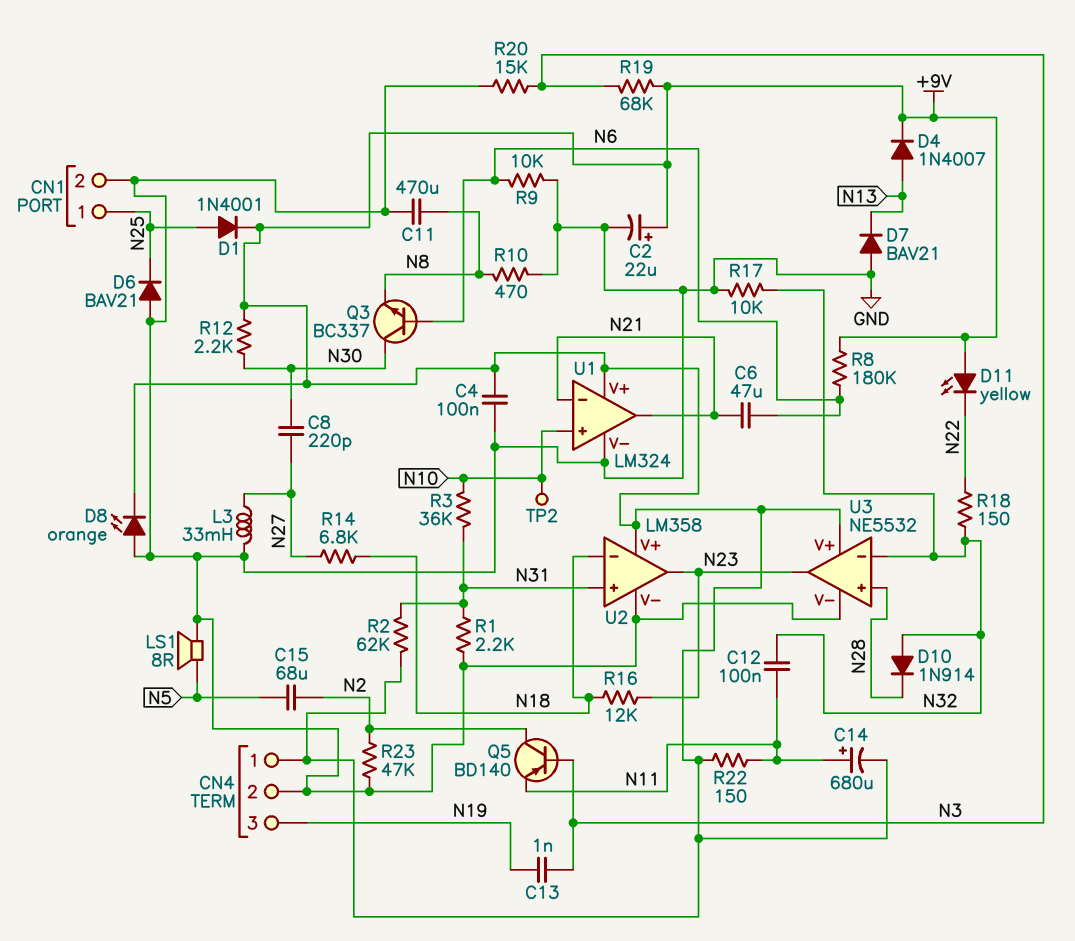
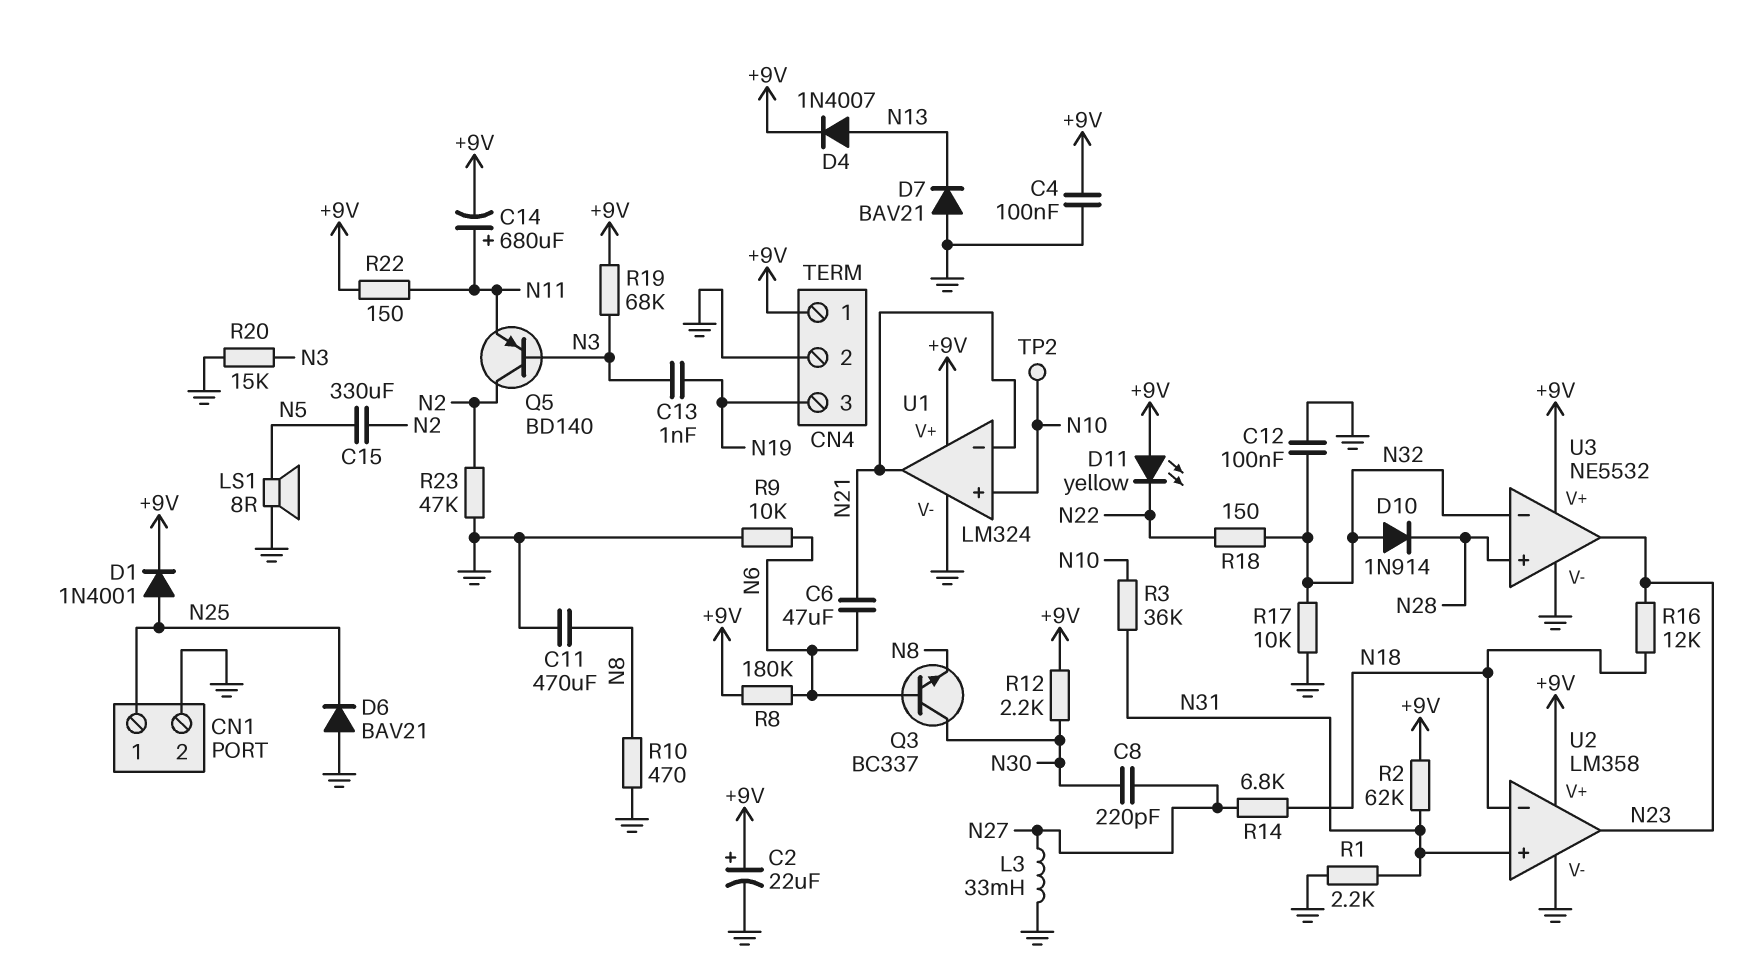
C12: 100nF (N11, N32) -> 100nF (GND, N32)
C15: 68uF (N2, N5) -> 330uF (N2, N5)
D8: LED orange (A GND, K +9V) -> none

